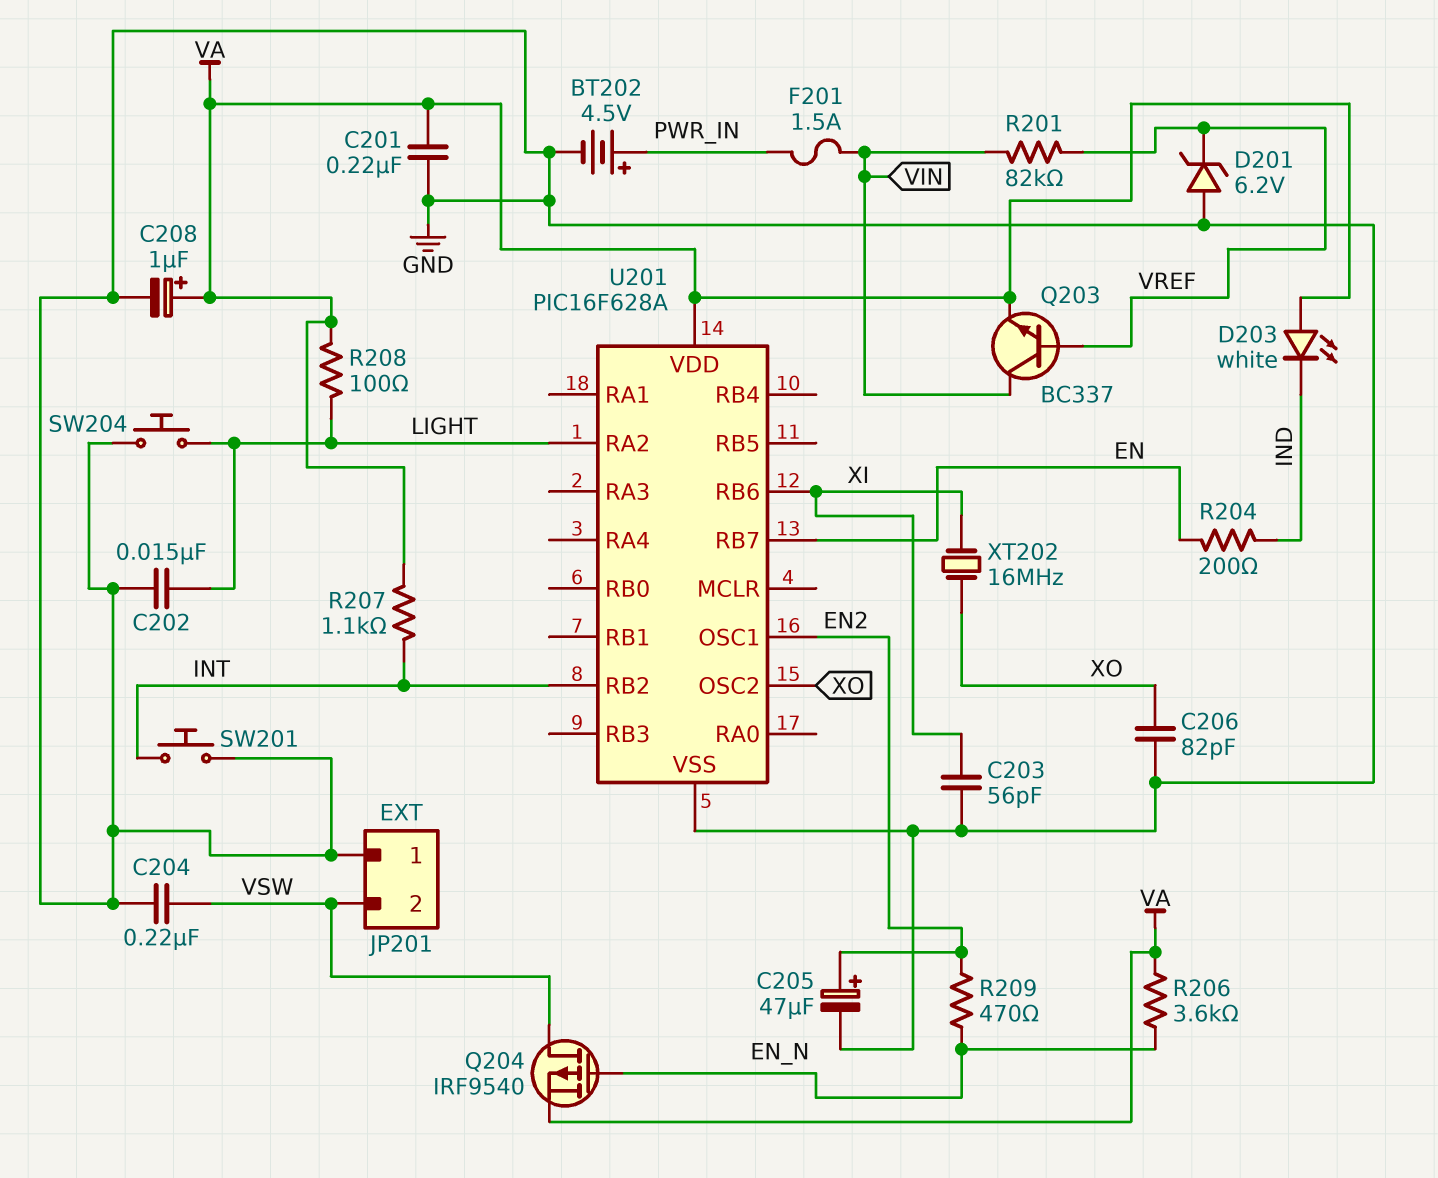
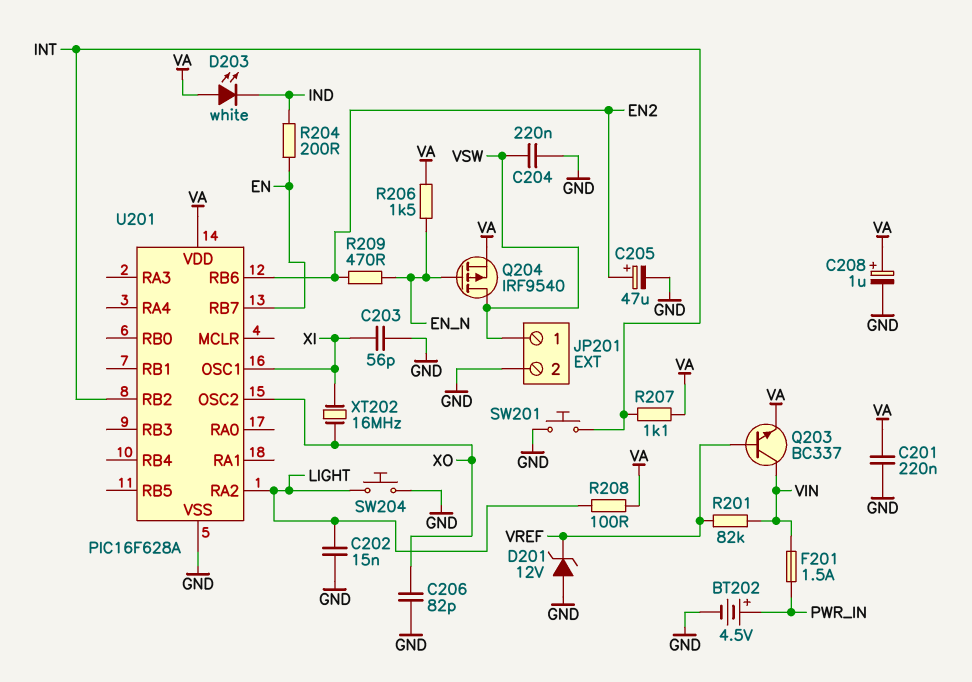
D201: zener 6.2V (A GND, K VREF) -> zener 12V (A GND, K VREF)
JP201 pin 1: GND -> VSW
JP201 pin 2: VSW -> GND
R206: 3.6k (EN_N, VA) -> 1.5k (EN_N, VA)
U201 pin OSC1: EN2 -> XI
U201 pin RB6: XI -> EN2

